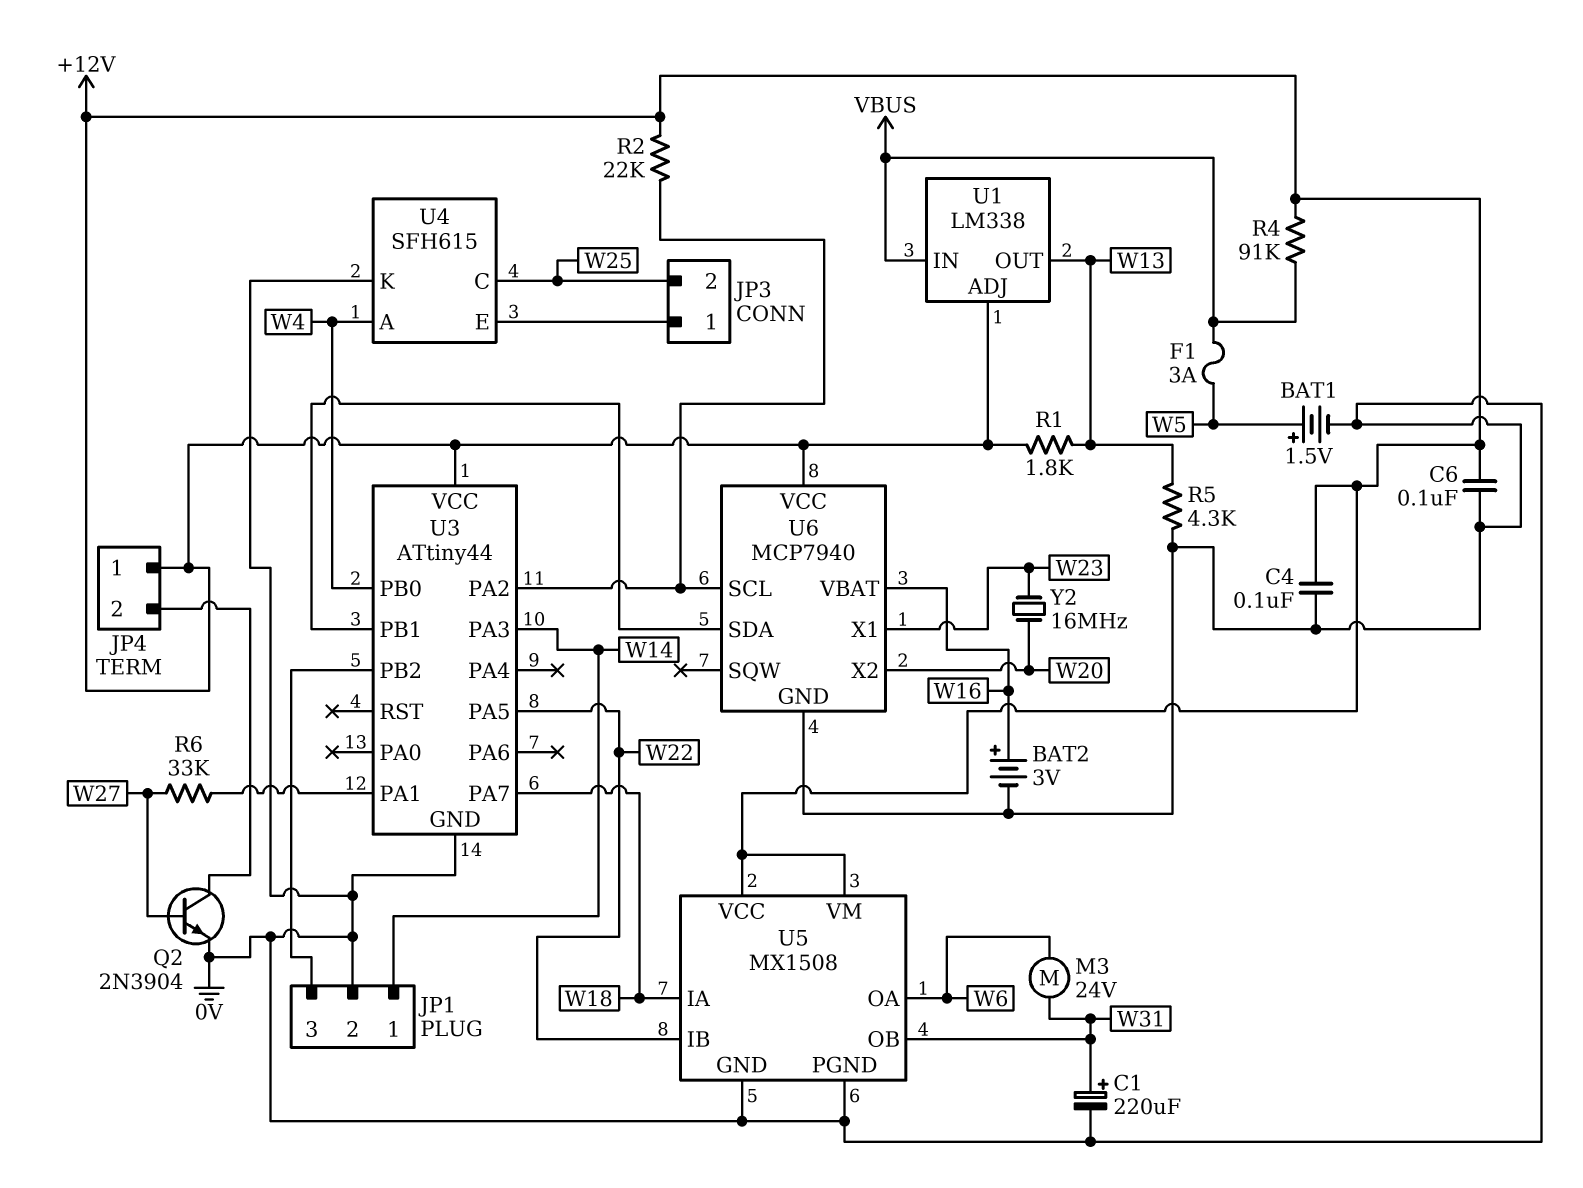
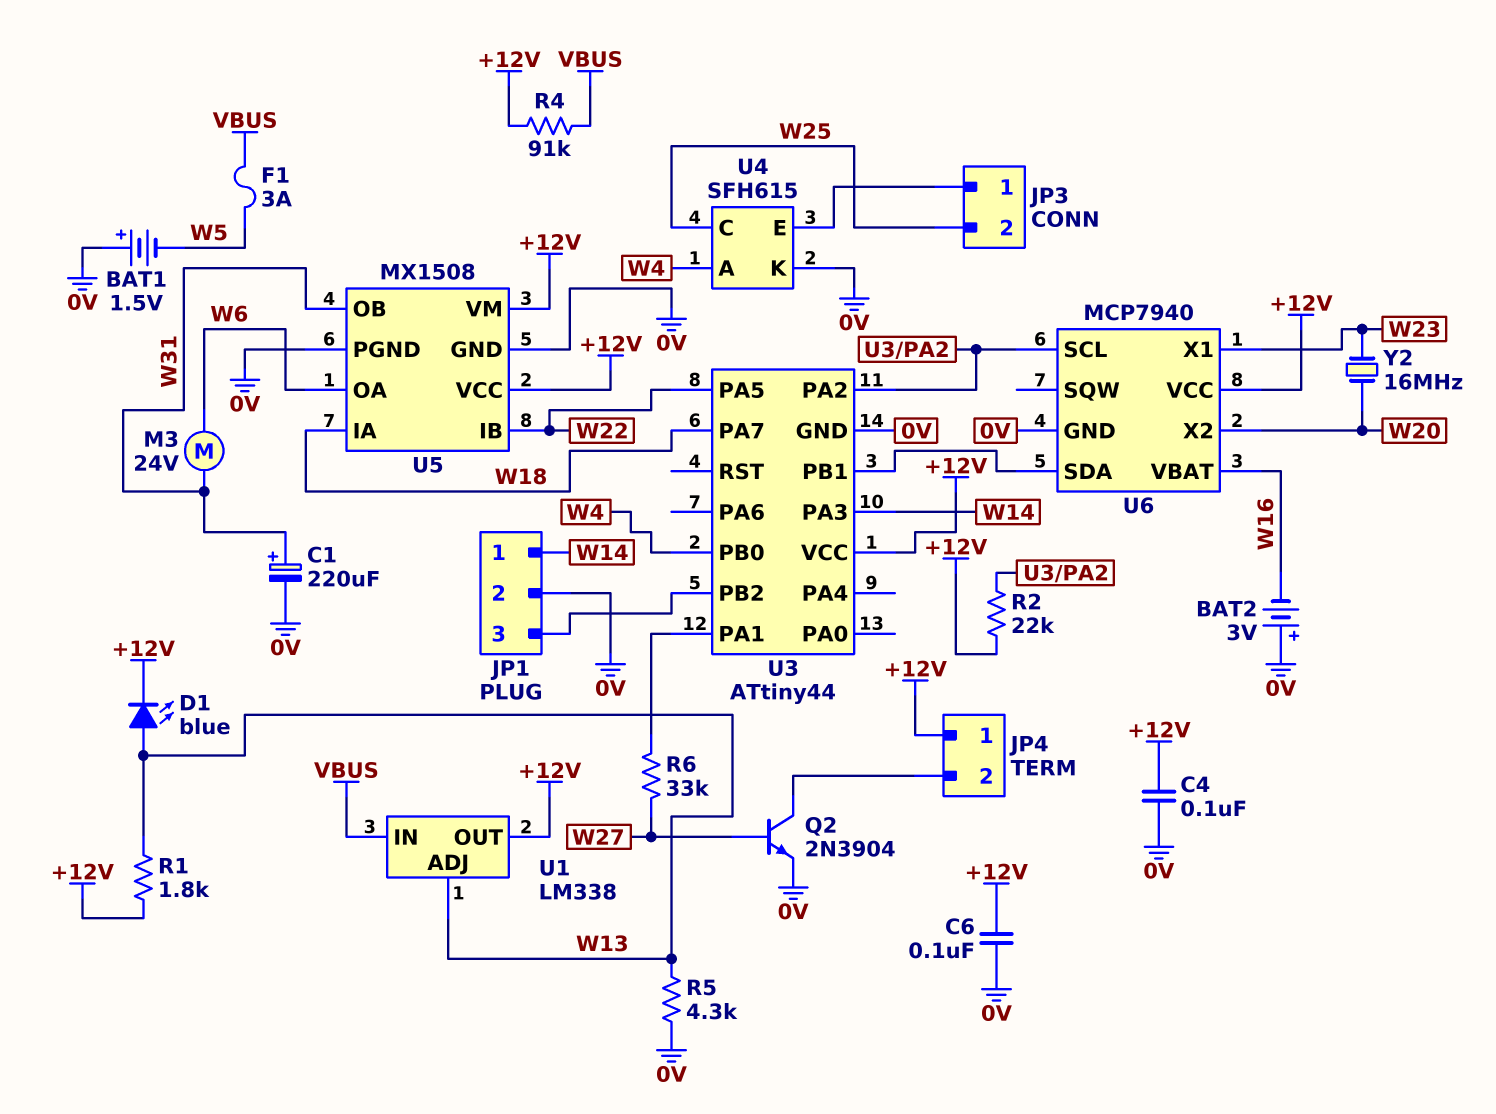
BAT1: 1.5V (plus W5, minus 0V) -> 1.5V (plus 0V, minus W5)
BAT2: 3V (plus W16, minus 0V) -> 3V (plus 0V, minus W16)
D1: none -> LED blue (A W13, K +12V)
U1 pin ADJ: +12V -> W13
U1 pin OUT: W13 -> +12V

